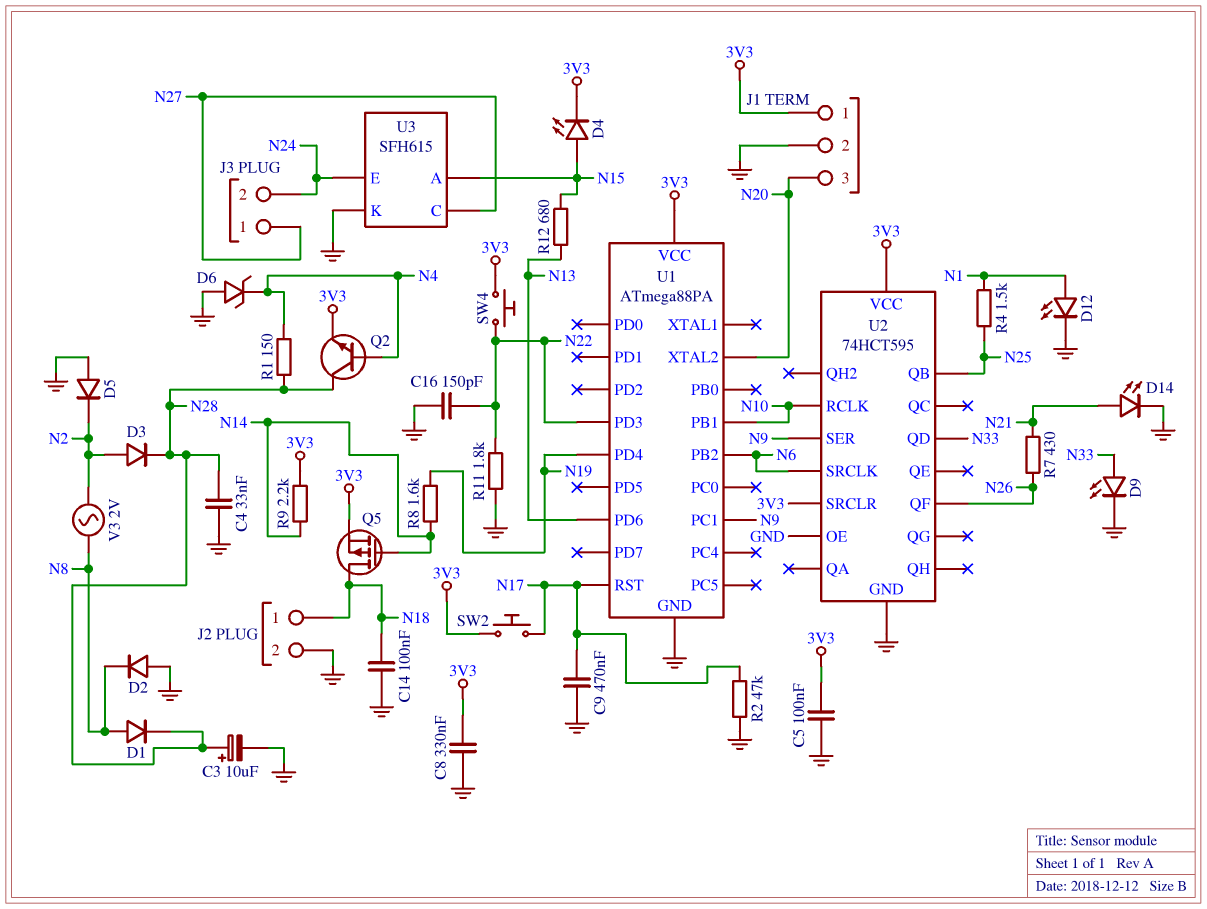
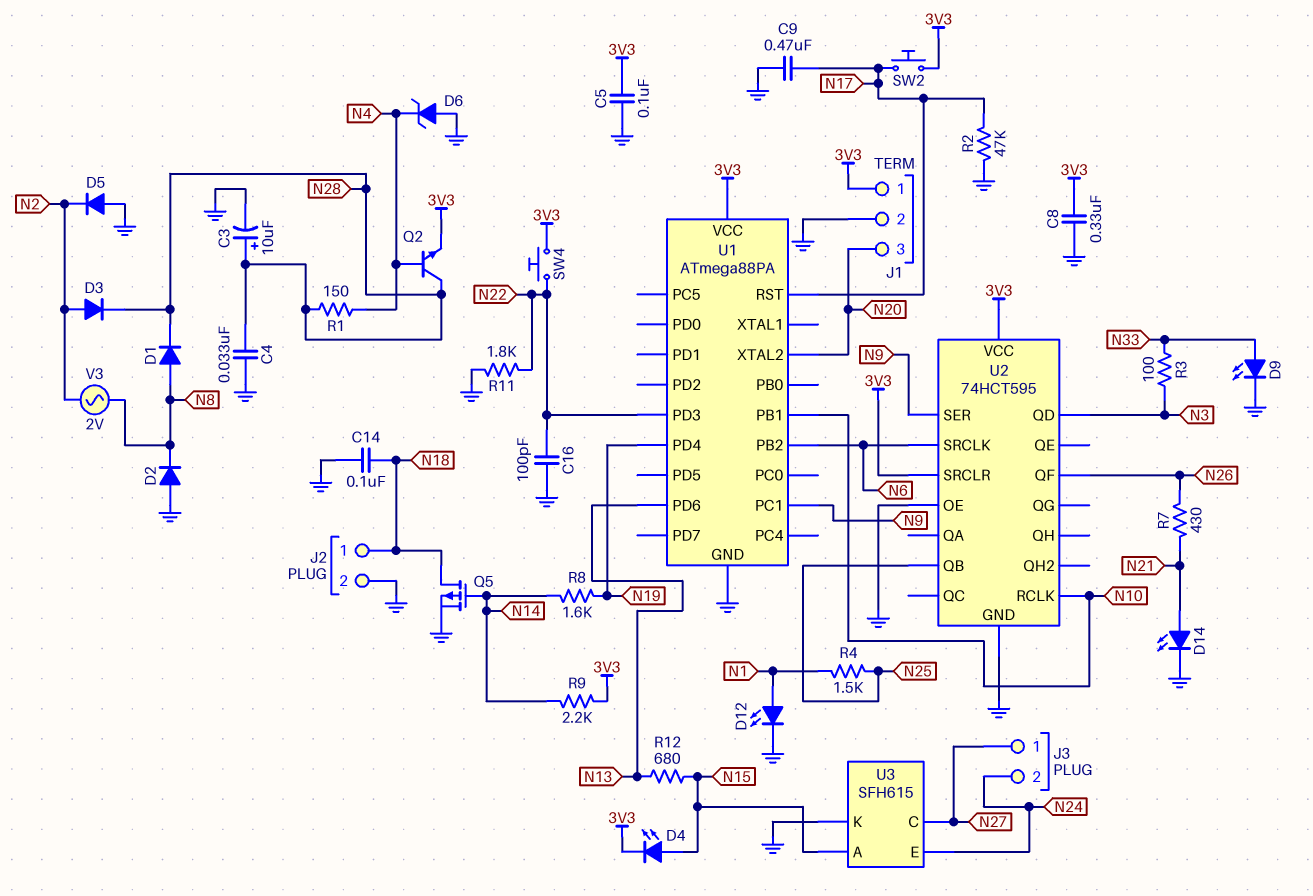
C16: 150pF (GND, N22) -> 100pF (GND, N22)
Q5: PMOS (G N14, D N18, S 3V3) -> PMOS (G N14, D N18, S GND)
R3: none -> 100 (N3, N33)
U2 pin QD: N33 -> N3

